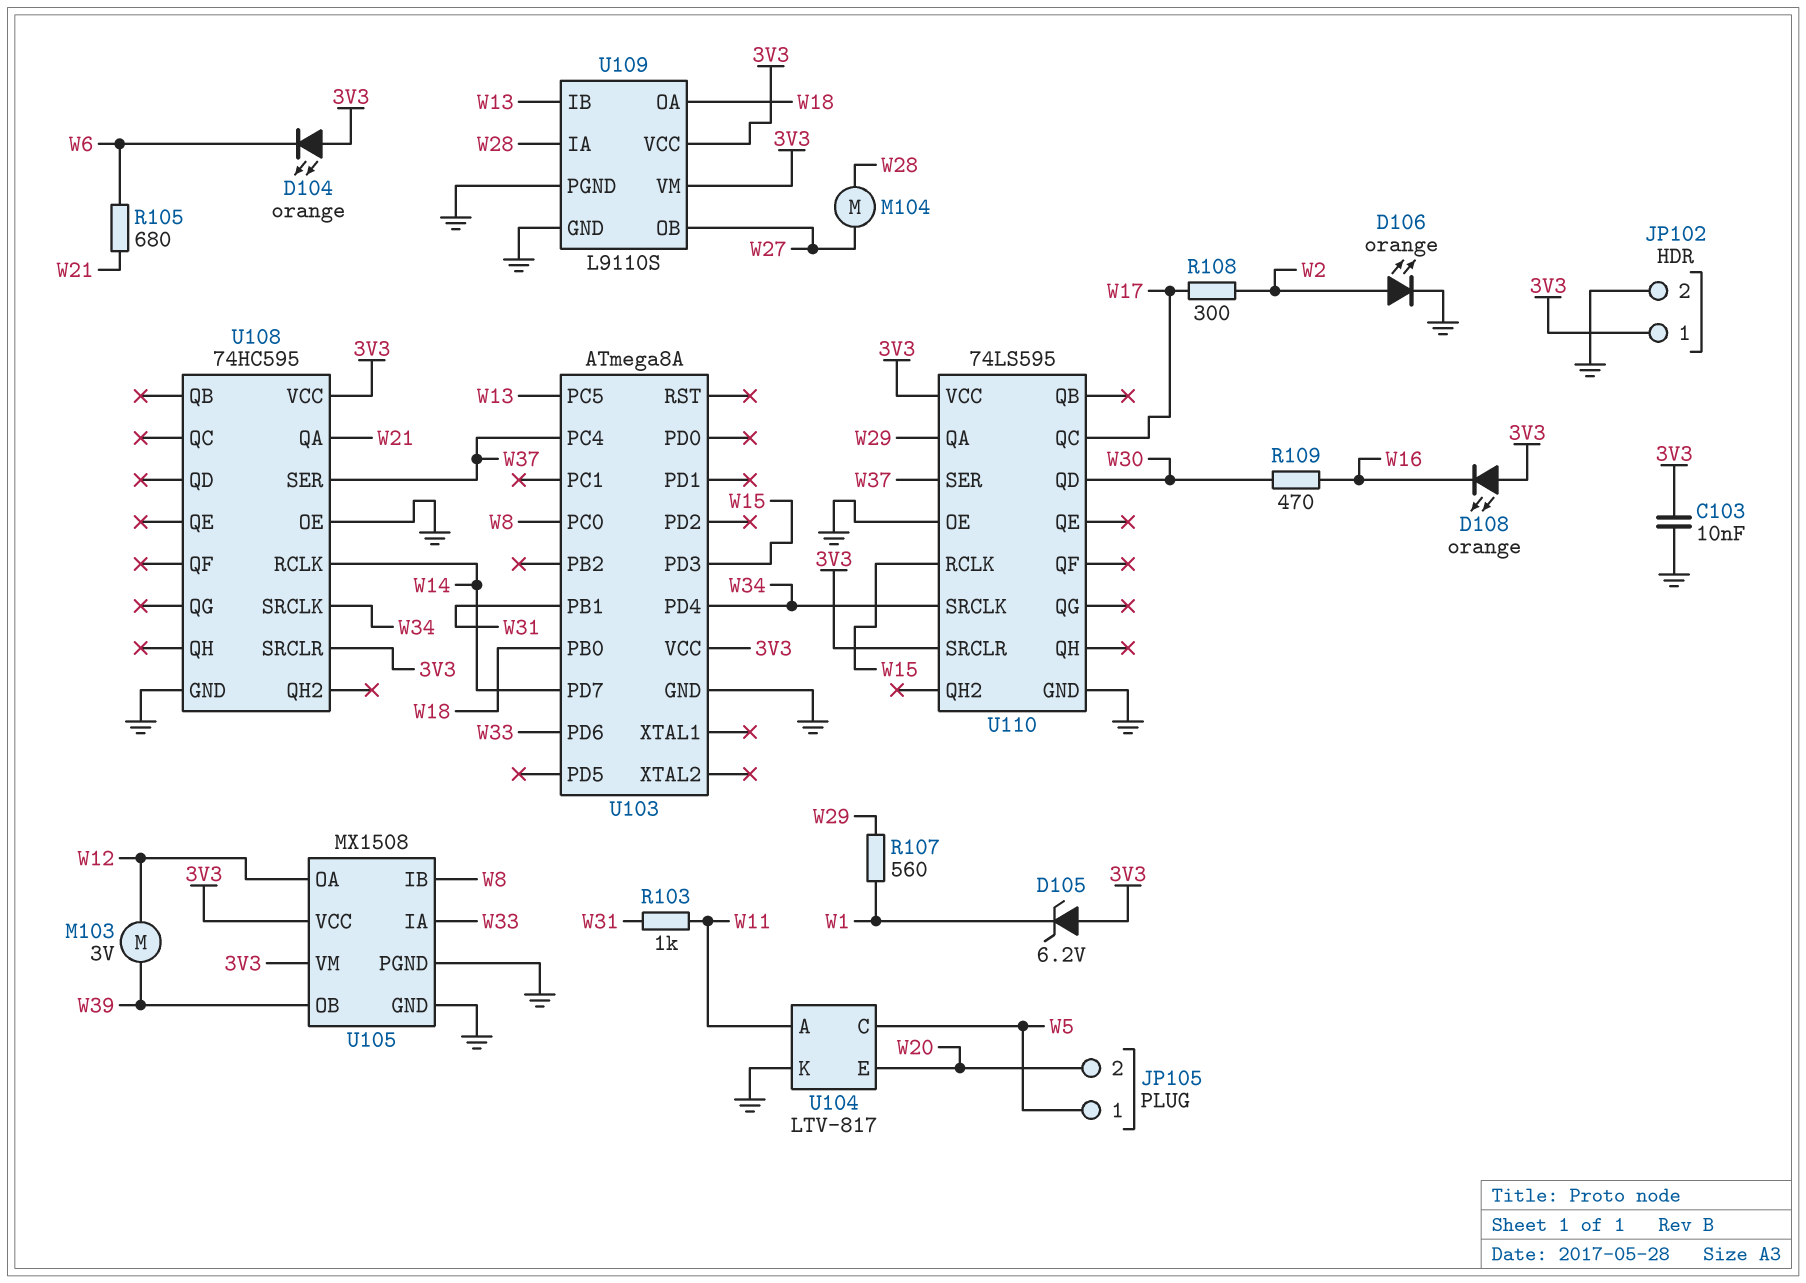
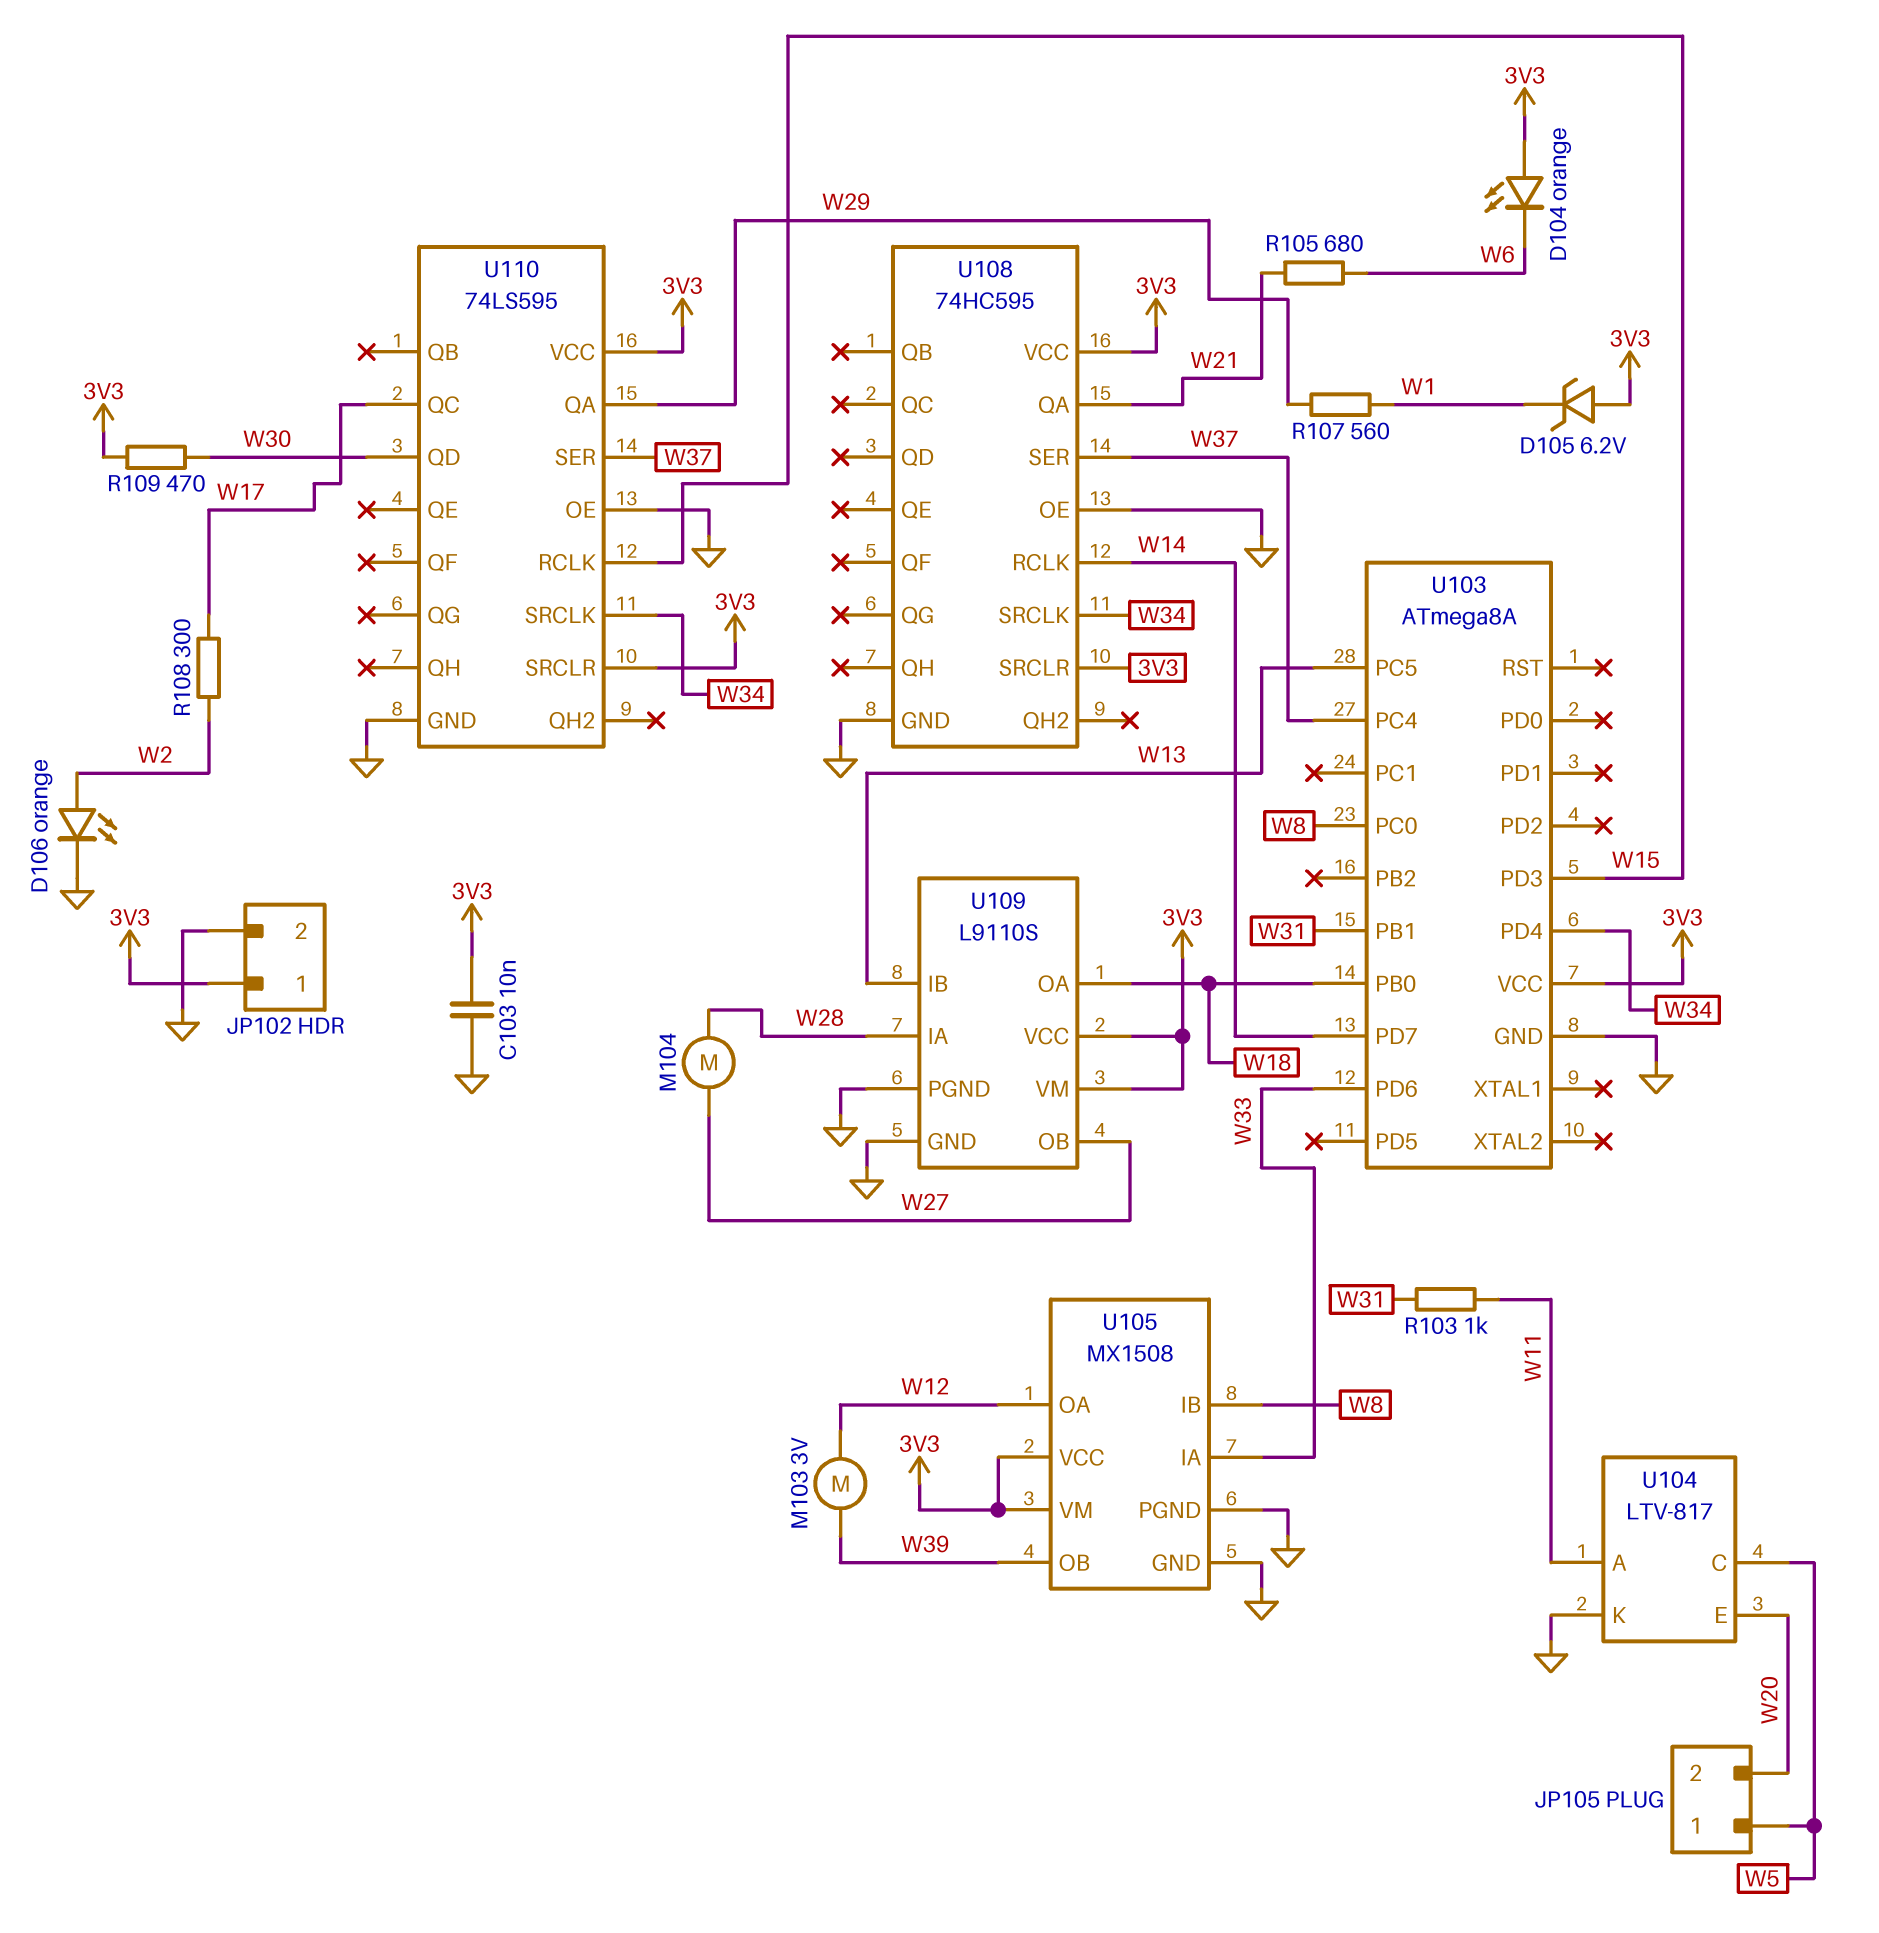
D108: LED orange (A 3V3, K W16) -> none
R109: 470 (W16, W30) -> 470 (3V3, W30)

